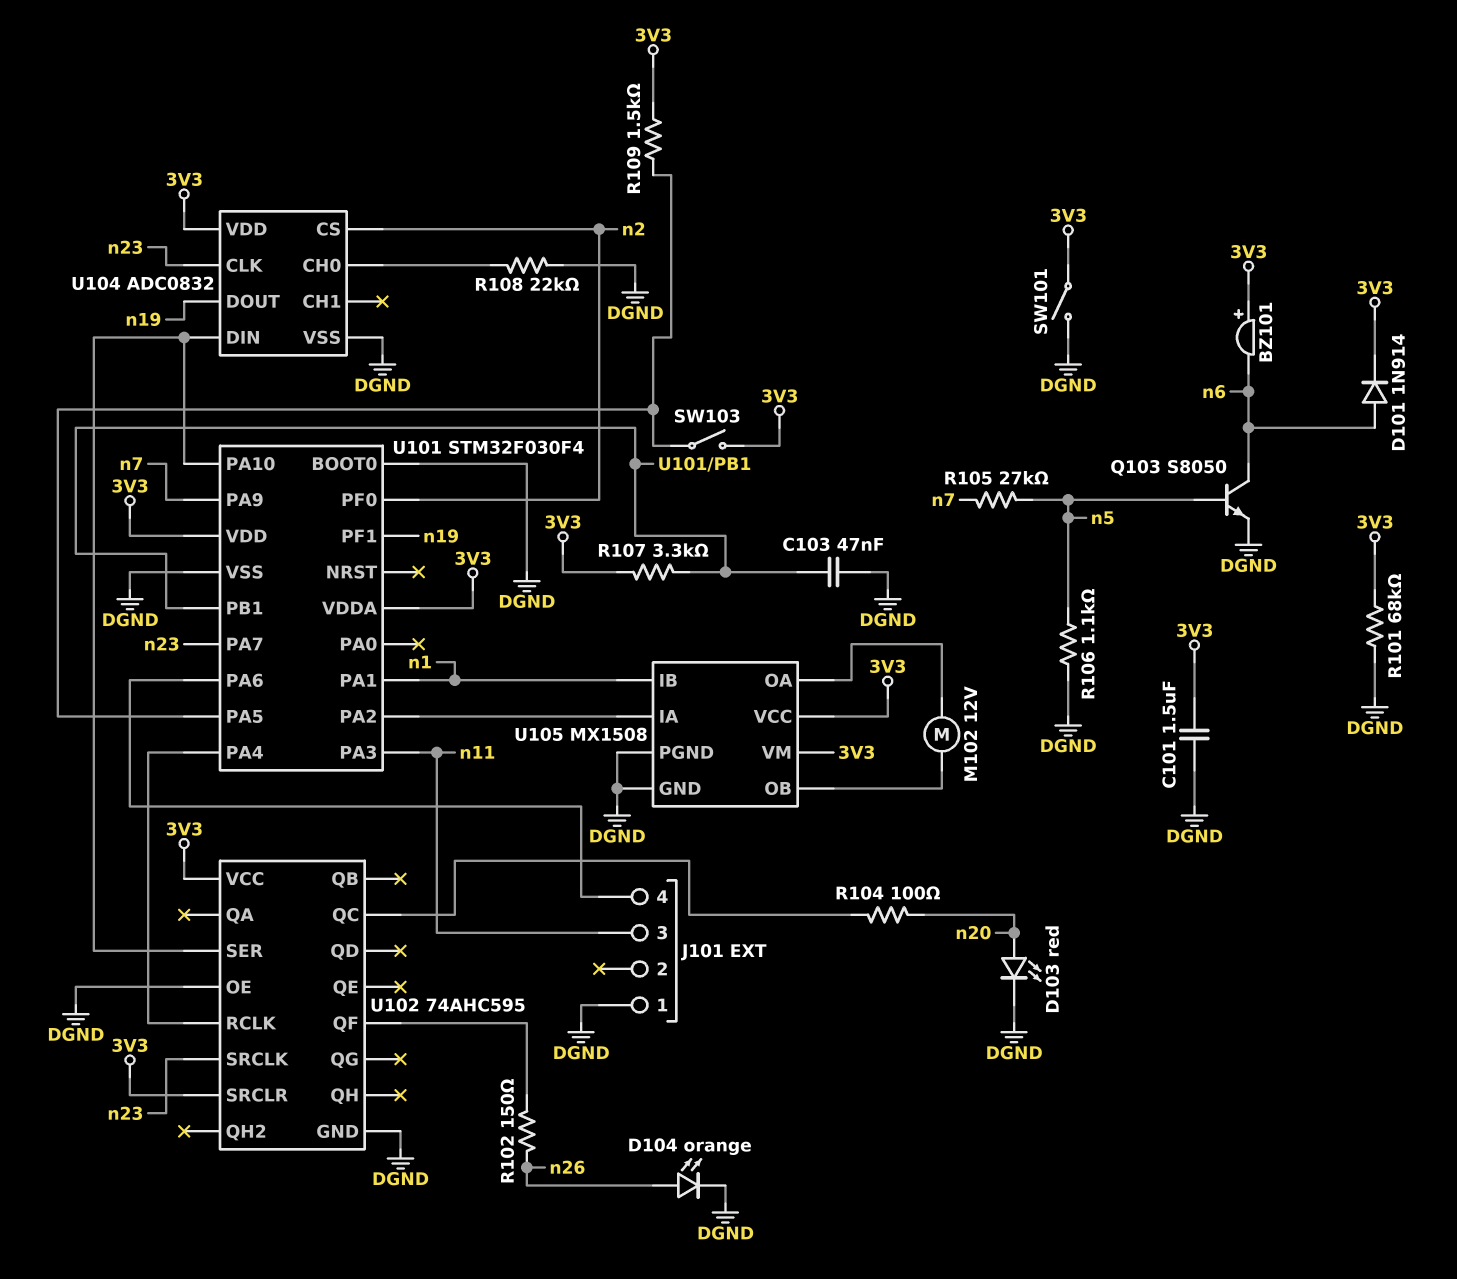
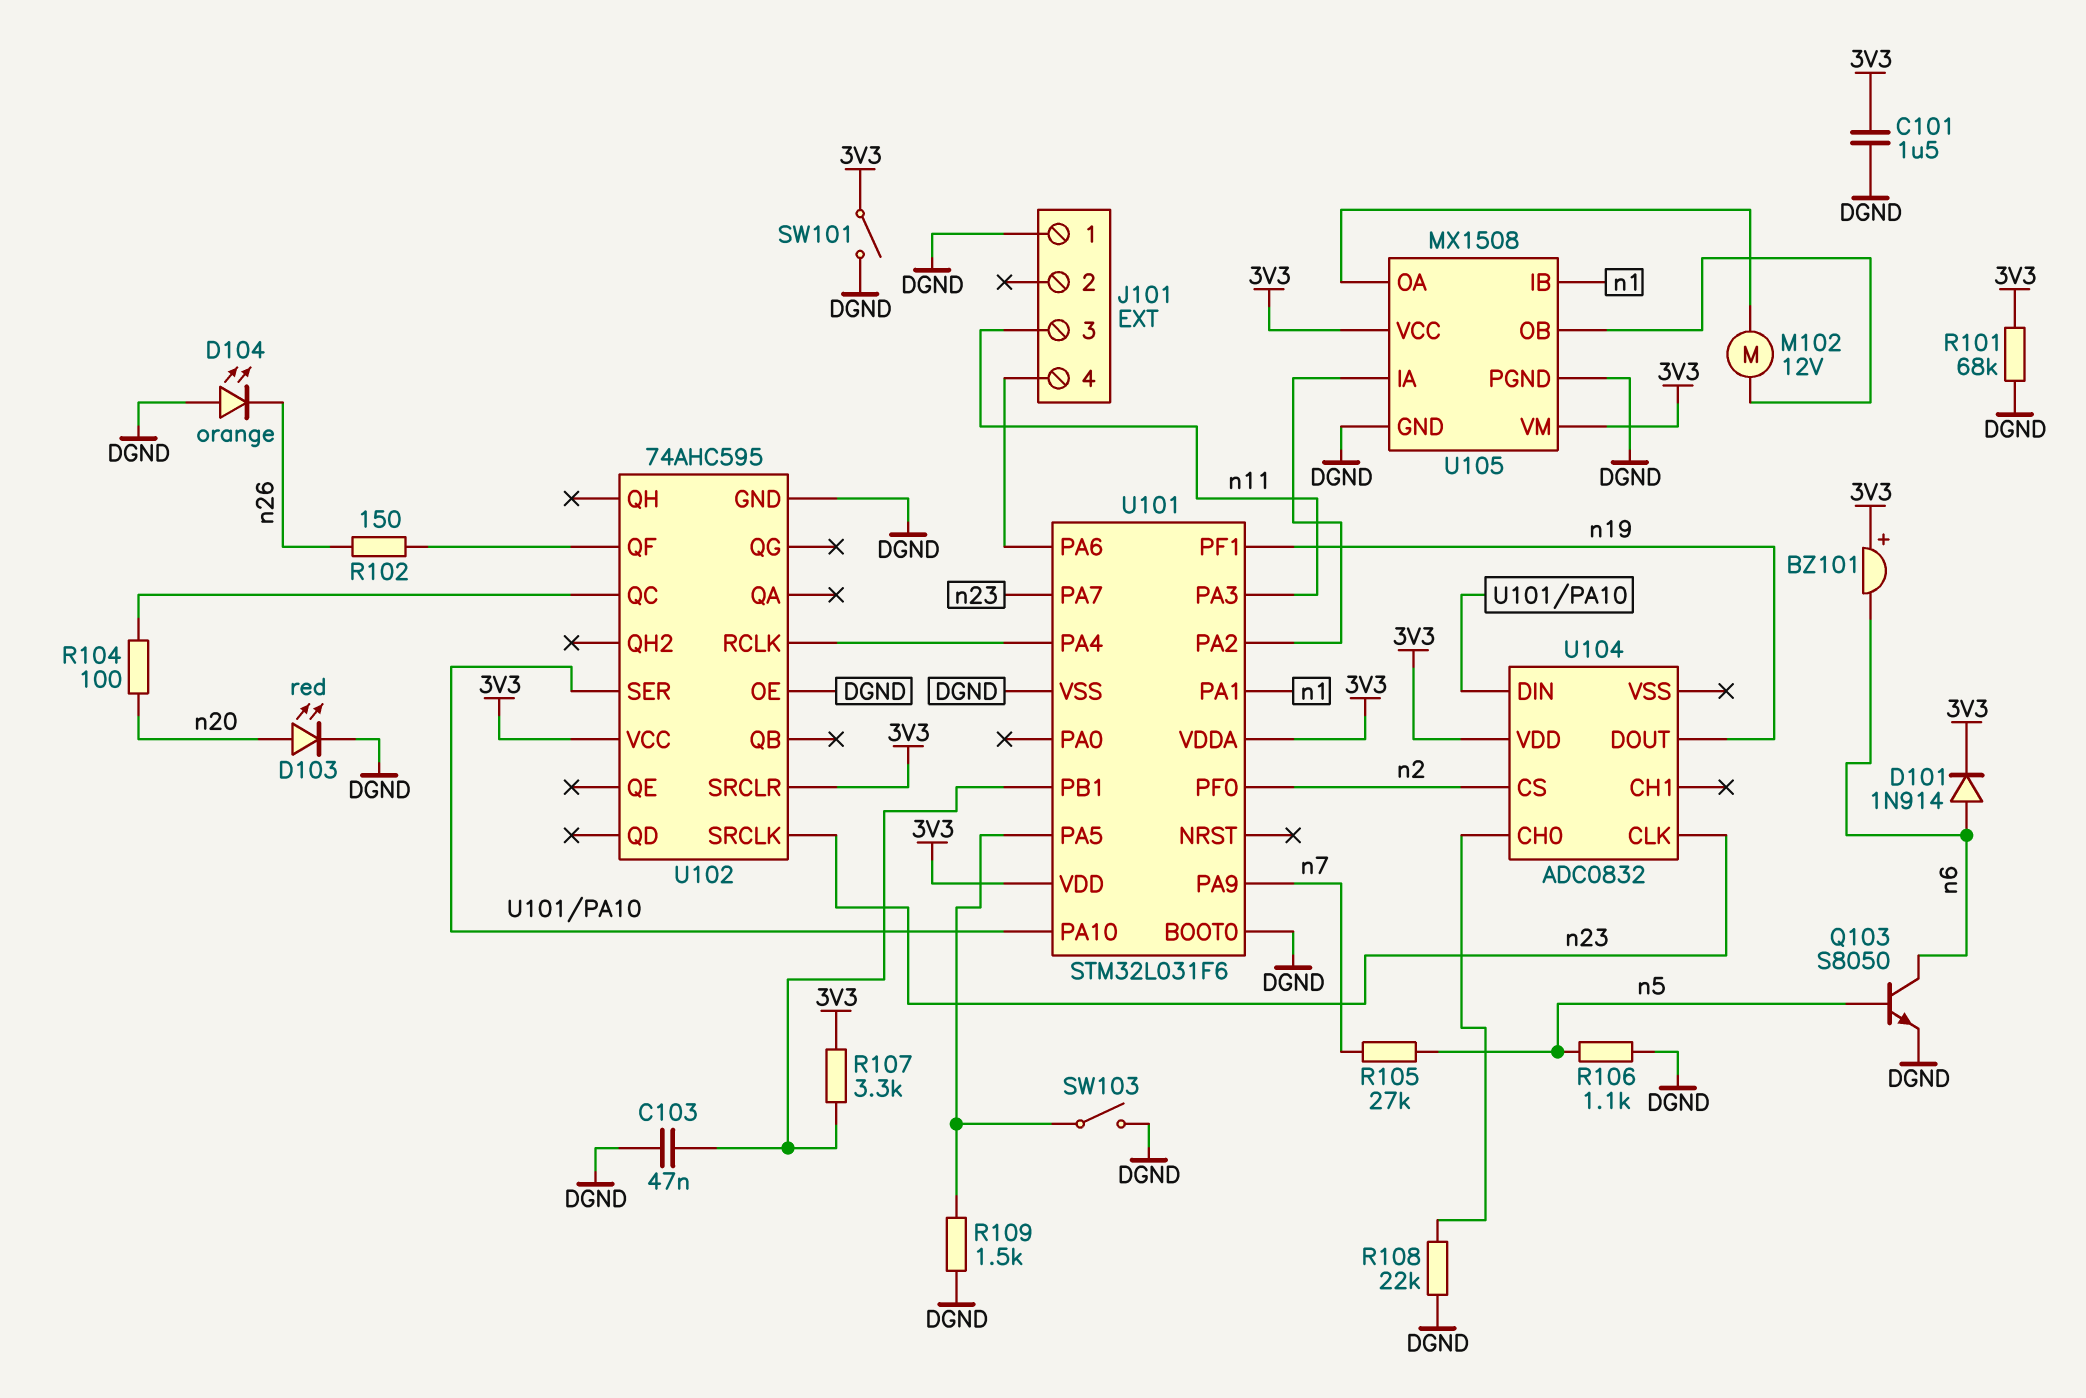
D104: LED orange (A n26, K DGND) -> LED orange (A DGND, K n26)
R109: 1.5k (3V3, U101/PA5) -> 1.5k (DGND, U101/PA5)
SW103: switch (3V3, U101/PA5) -> switch (DGND, U101/PA5)
U101: STM32F030F4 -> STM32L031F6
U104 pin VSS: DGND -> none

